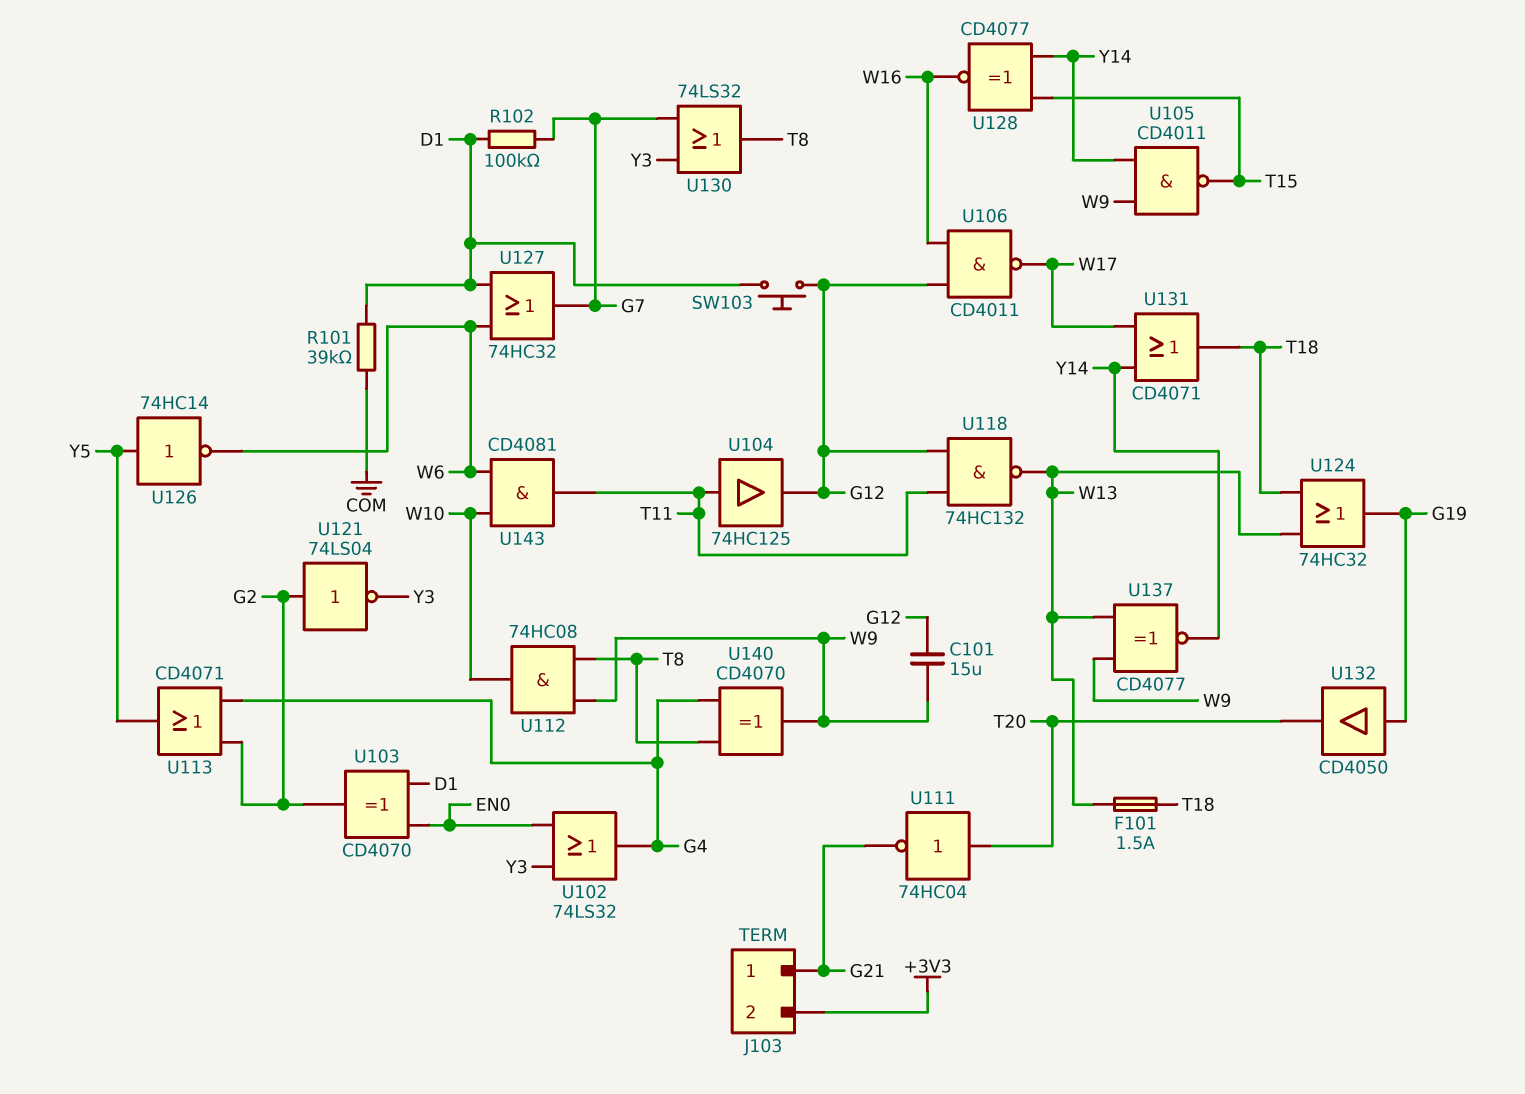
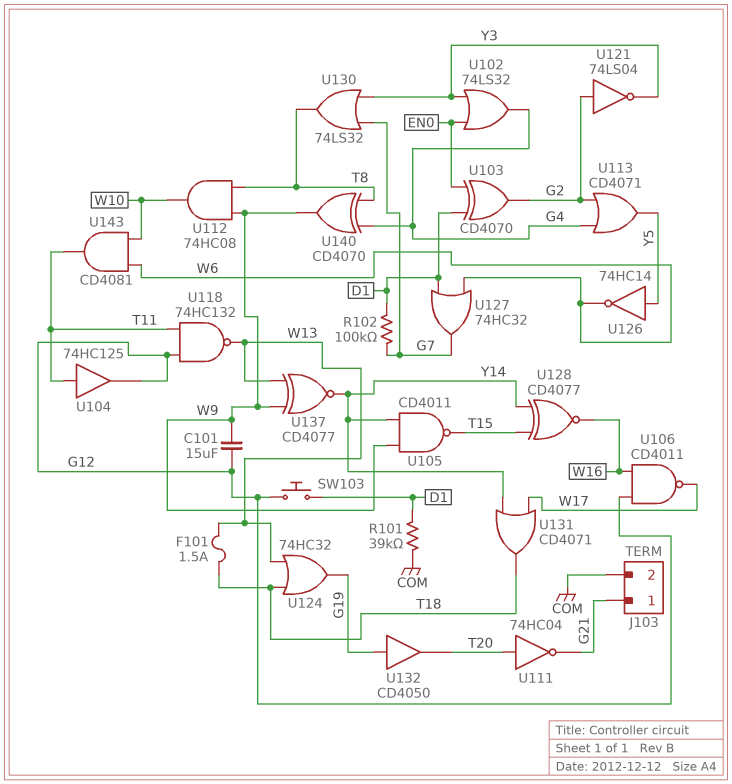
J103 pin 2: +3V3 -> COM

